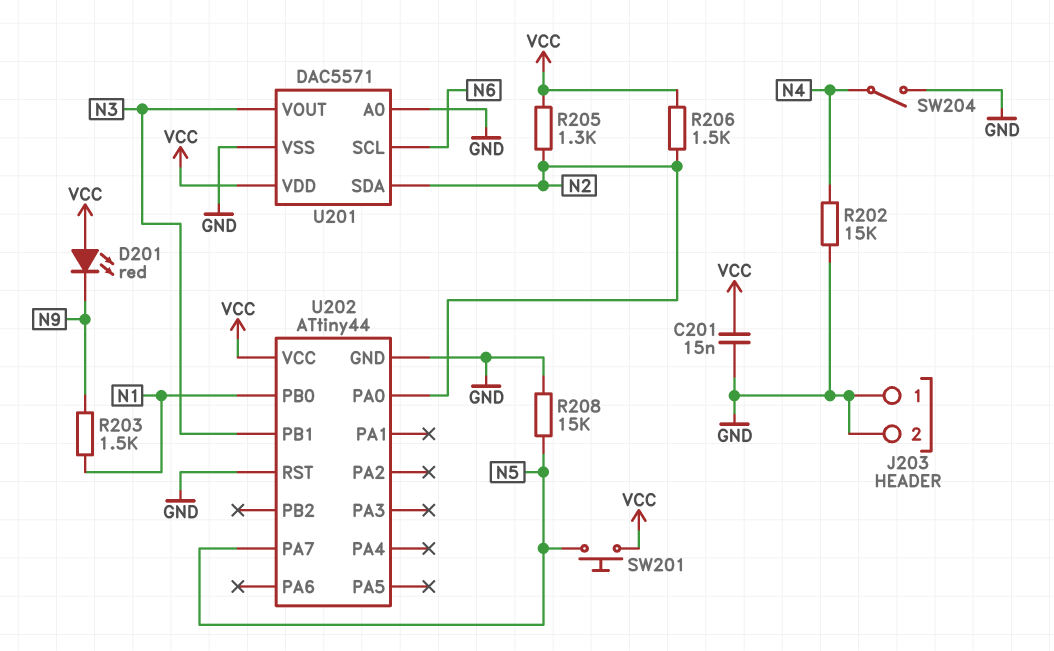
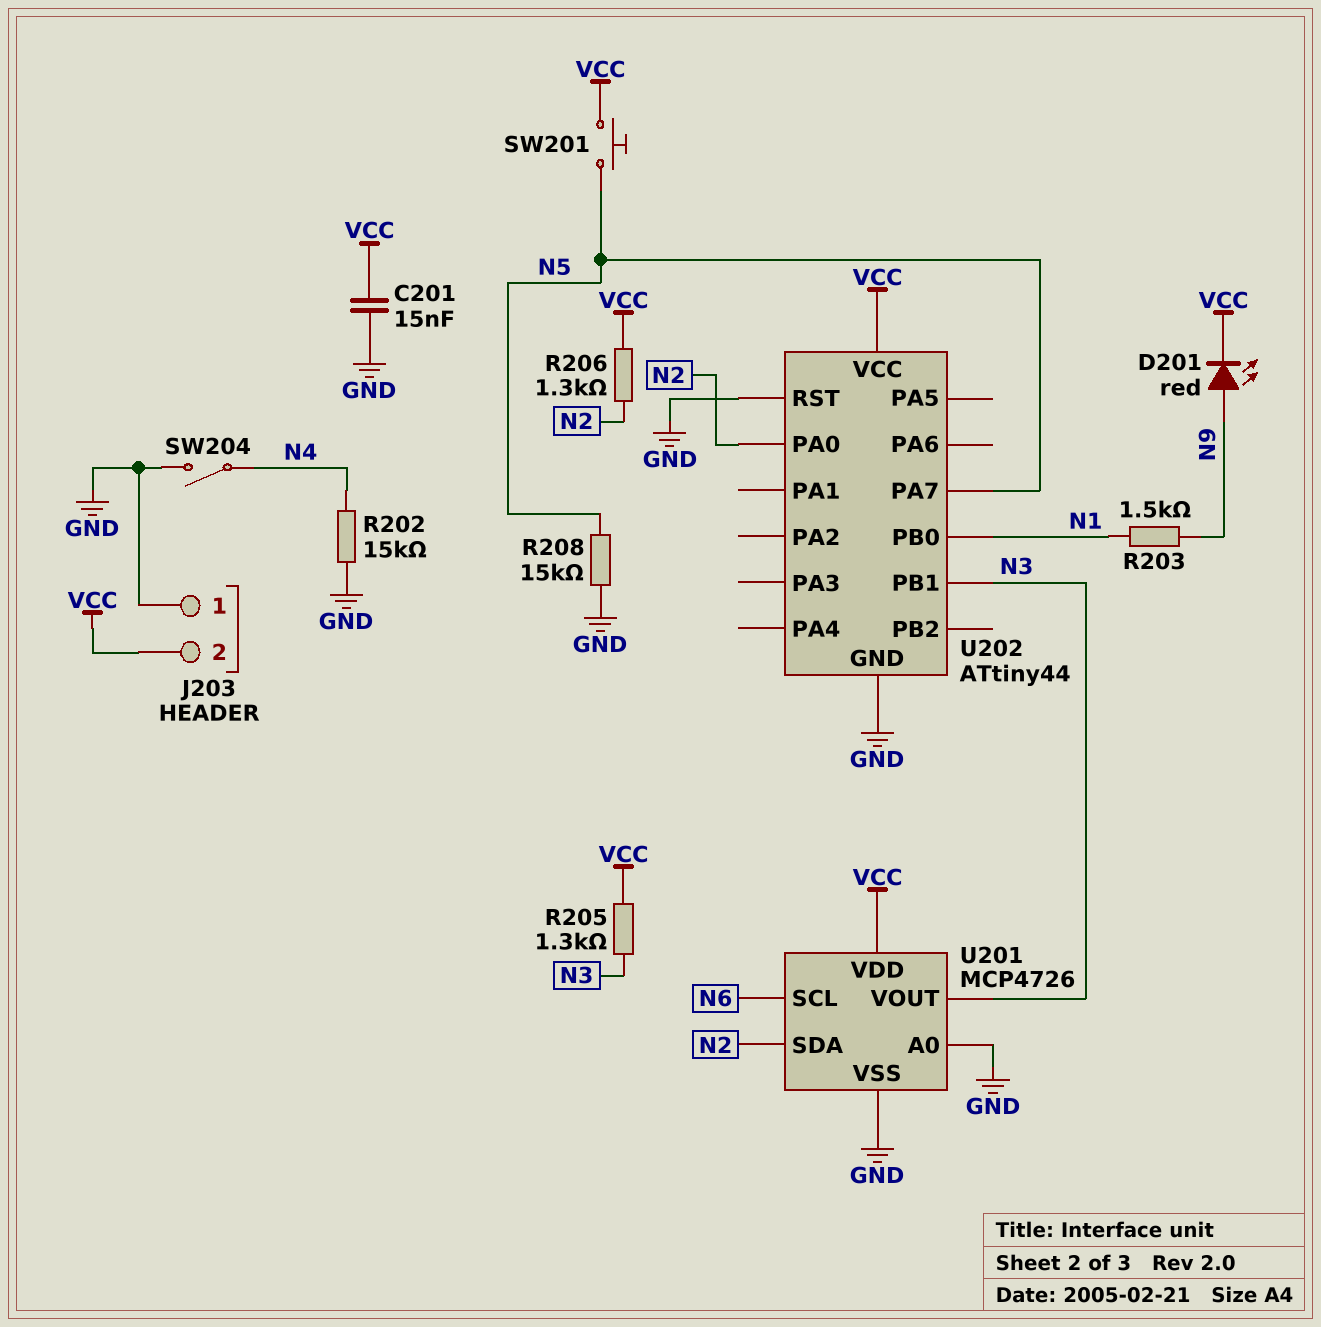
D201: LED red (A VCC, K N9) -> LED red (A N9, K VCC)
J203 pin 2: GND -> VCC
R205: 1.3k (N2, VCC) -> 1.3k (N3, VCC)
R206: 1.5k (N2, VCC) -> 1.3k (N2, VCC)
U201: DAC5571 -> MCP4726

